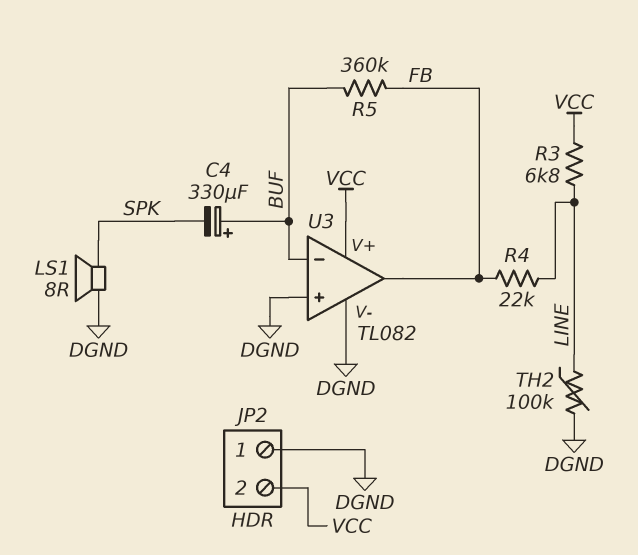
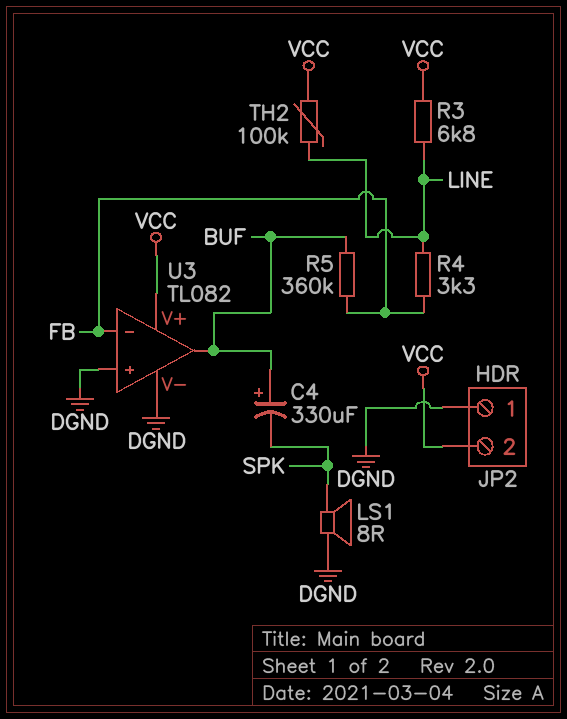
R4: 22k (FB, LINE) -> 3.3k (FB, LINE)
TH2: 100k (DGND, LINE) -> 100k (LINE, VCC)
U3 pin in-: BUF -> FB
U3 pin out: FB -> BUF

